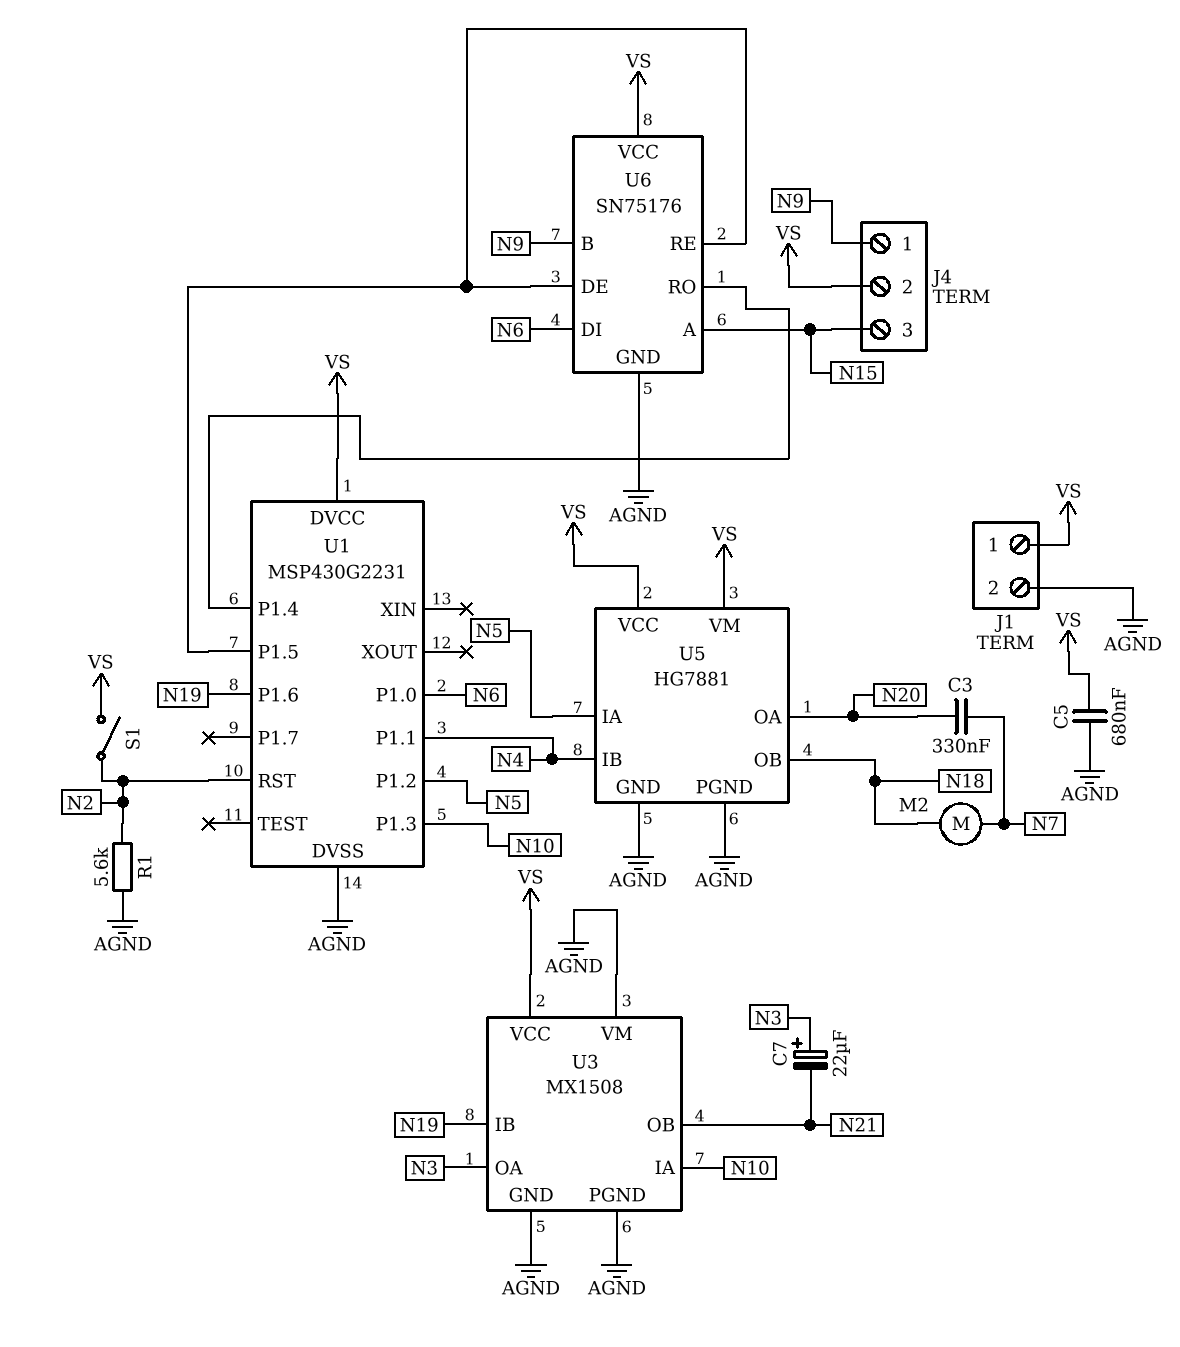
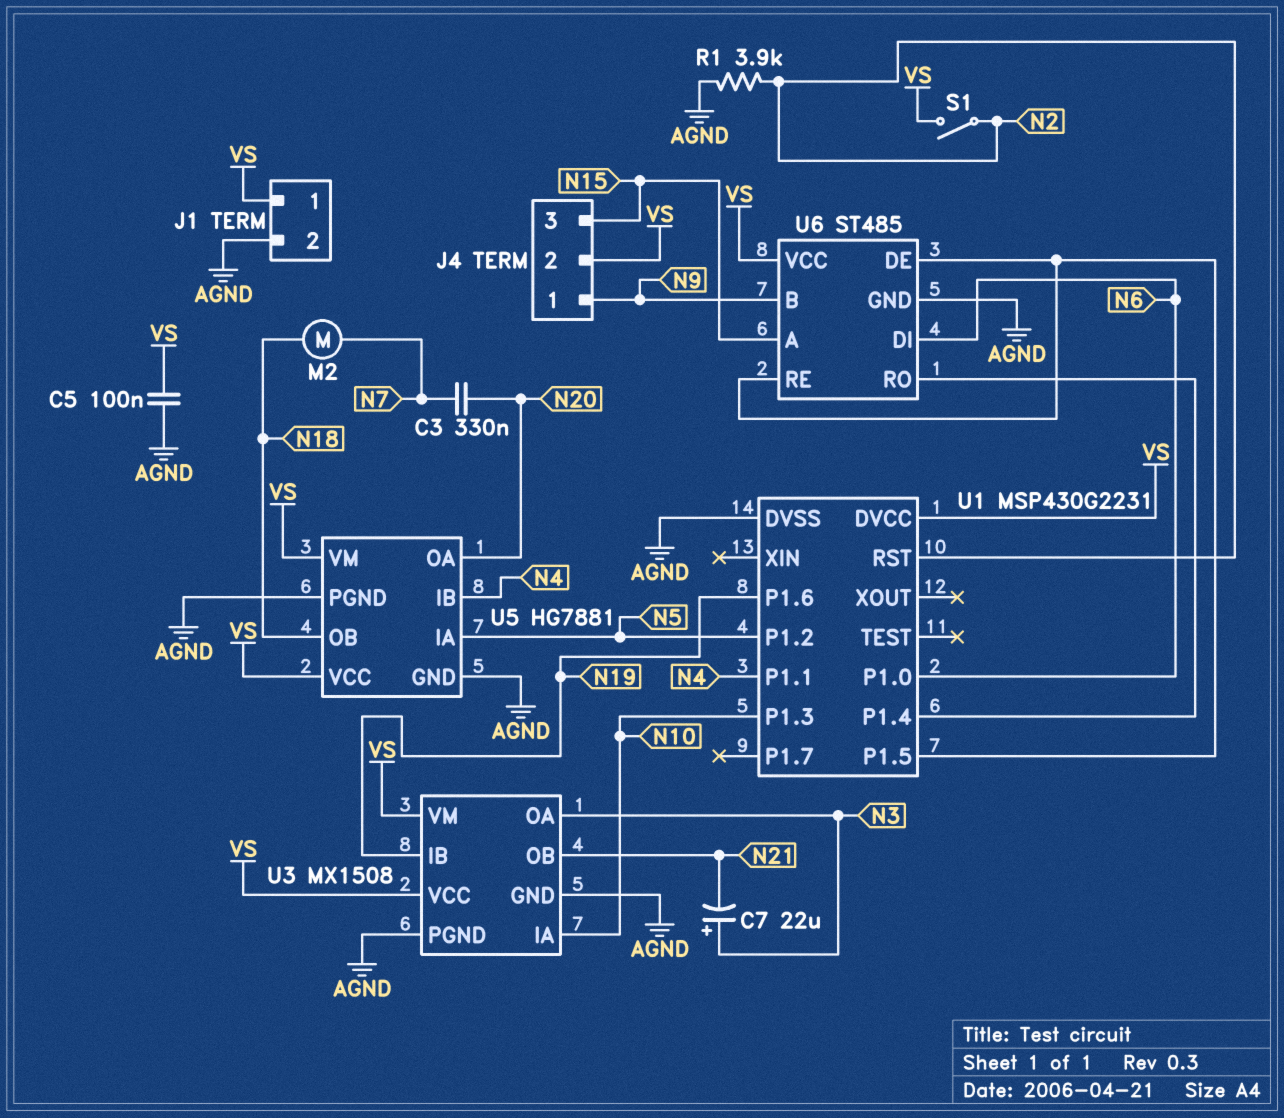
C5: 680nF (AGND, VS) -> 100nF (AGND, VS)
R1: 5.6k (AGND, N2) -> 3.9k (AGND, N2)
U3 pin VM: AGND -> VS
U6: SN75176 -> ST485

